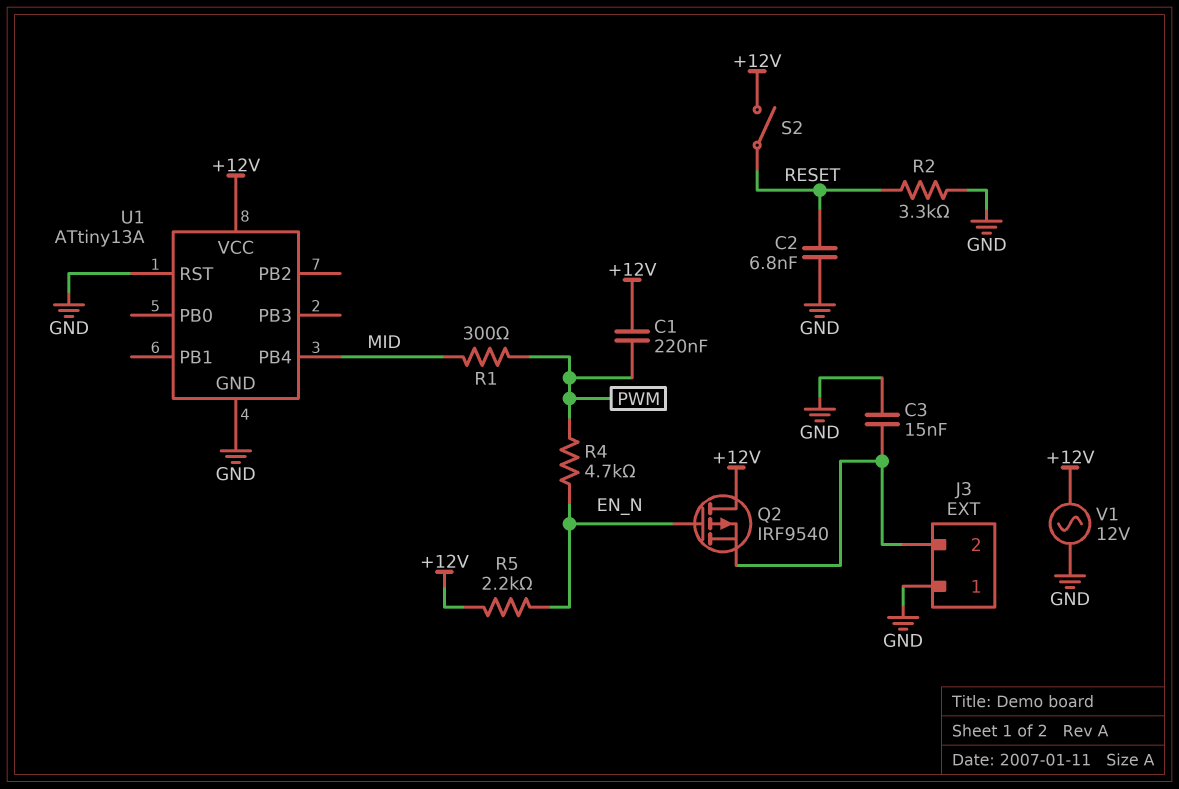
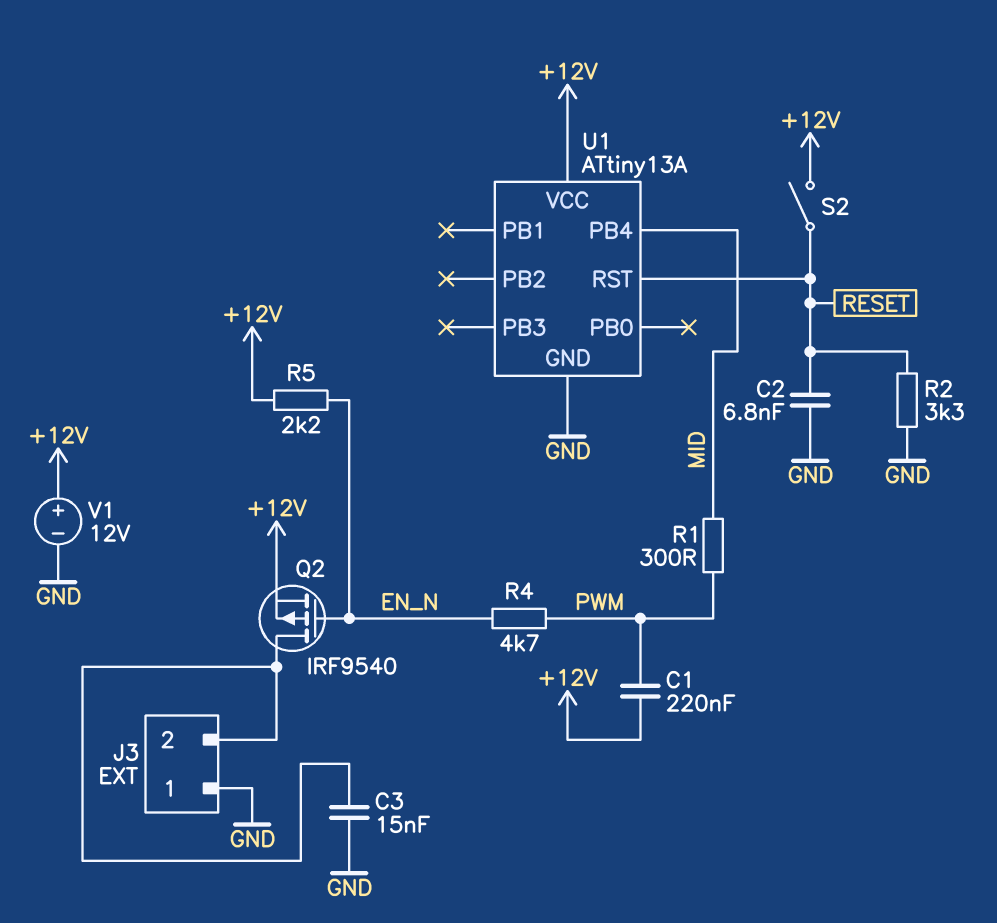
Q2: PMOS IRF9540 (G EN_N, D +12V, S J3/2) -> PMOS IRF9540 (G EN_N, D J3/2, S +12V)
U1 pin RST: GND -> RESET
V1: AC 12V (+12V, GND) -> 12V (plus +12V, minus GND)

